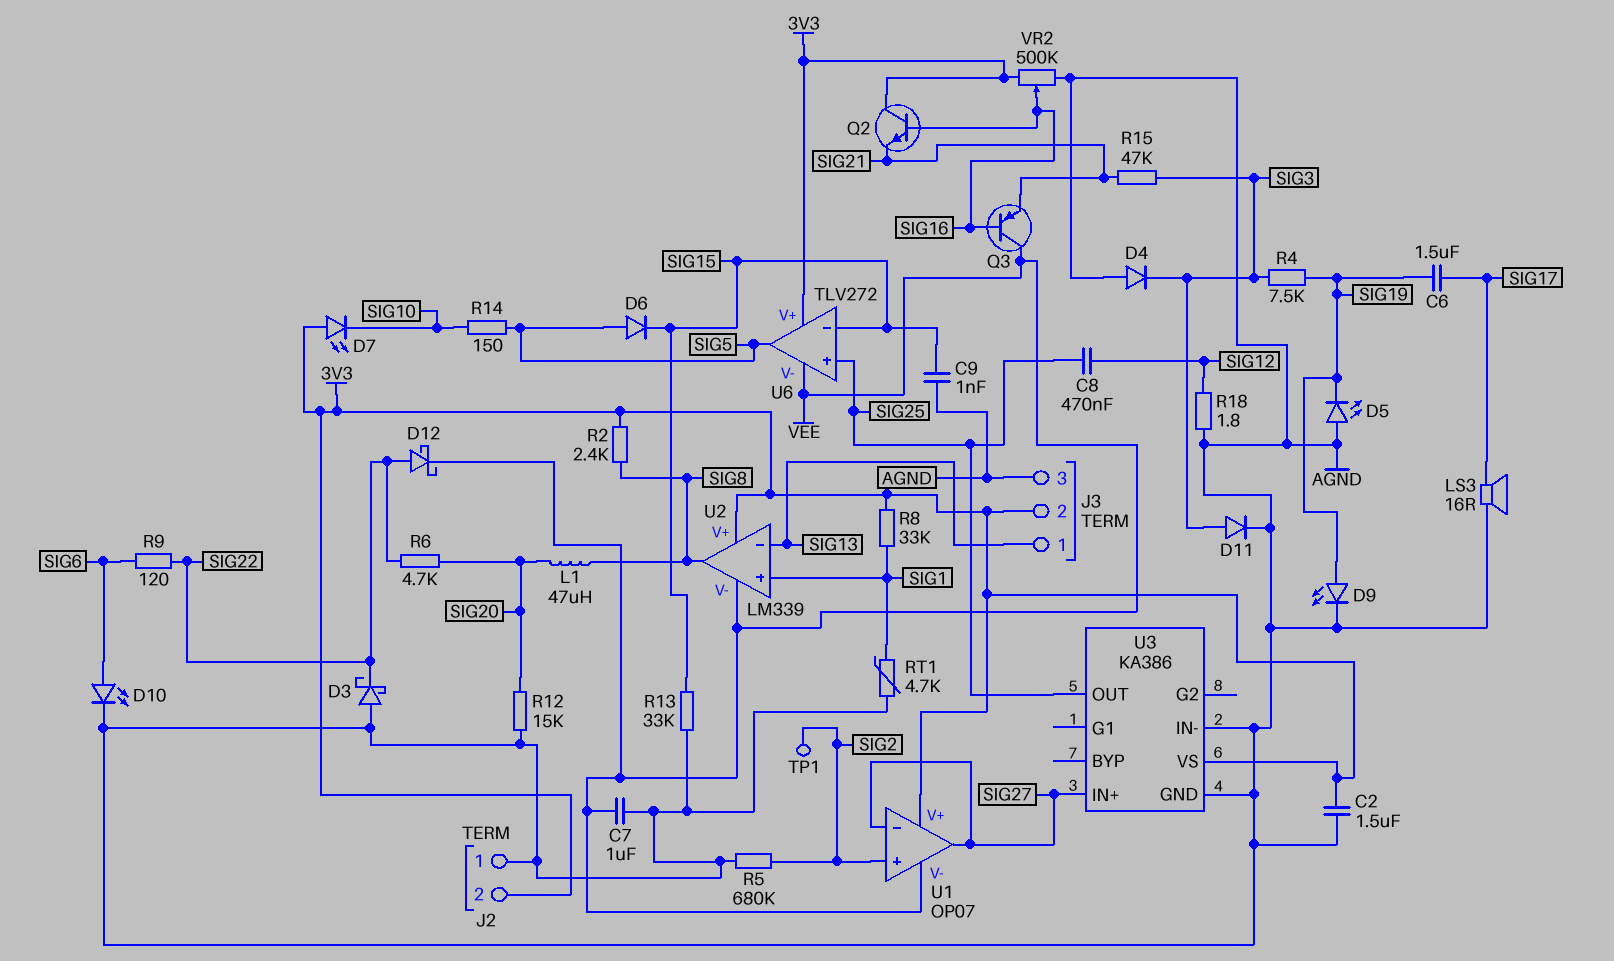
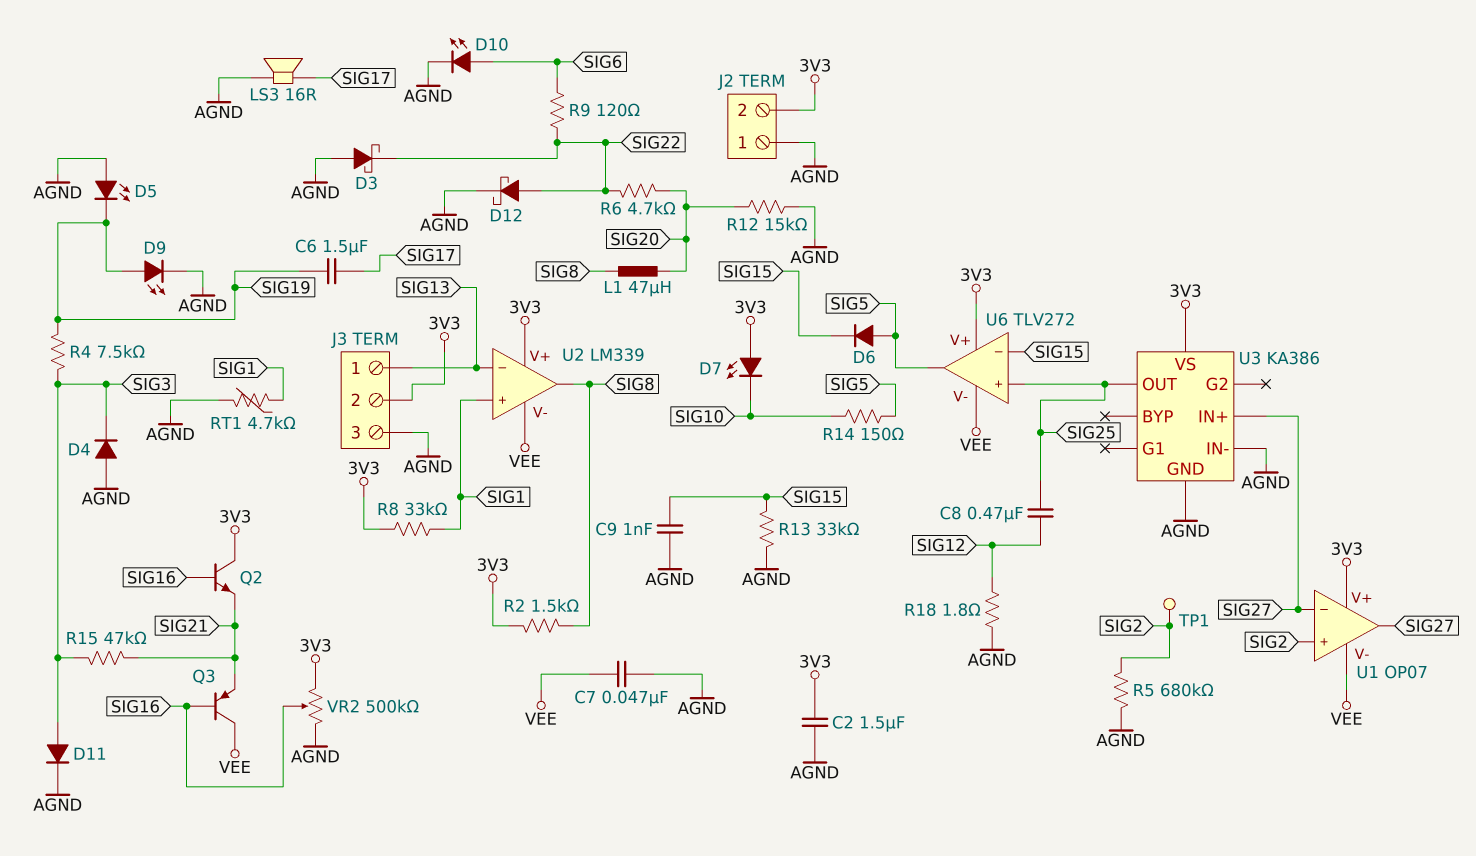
C7: 1uF (AGND, VEE) -> 47nF (AGND, VEE)
D12: schottky (A SIG22, K VEE) -> schottky (A SIG22, K AGND)
R2: 2.4k (3V3, SIG8) -> 1.5k (3V3, SIG8)

